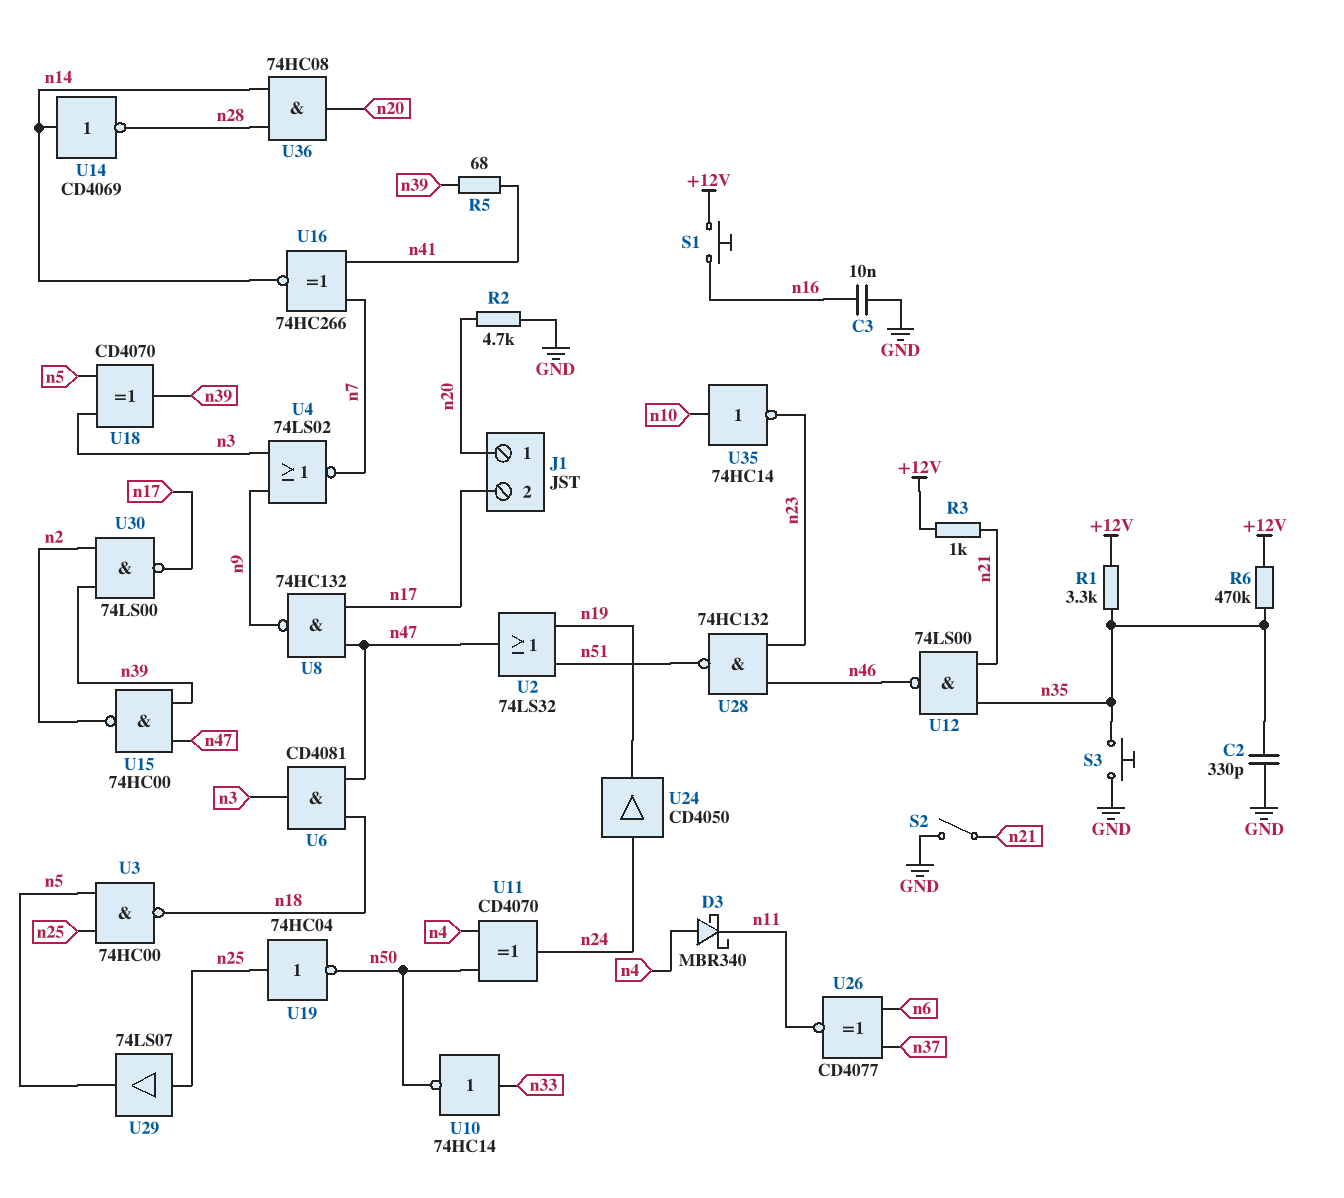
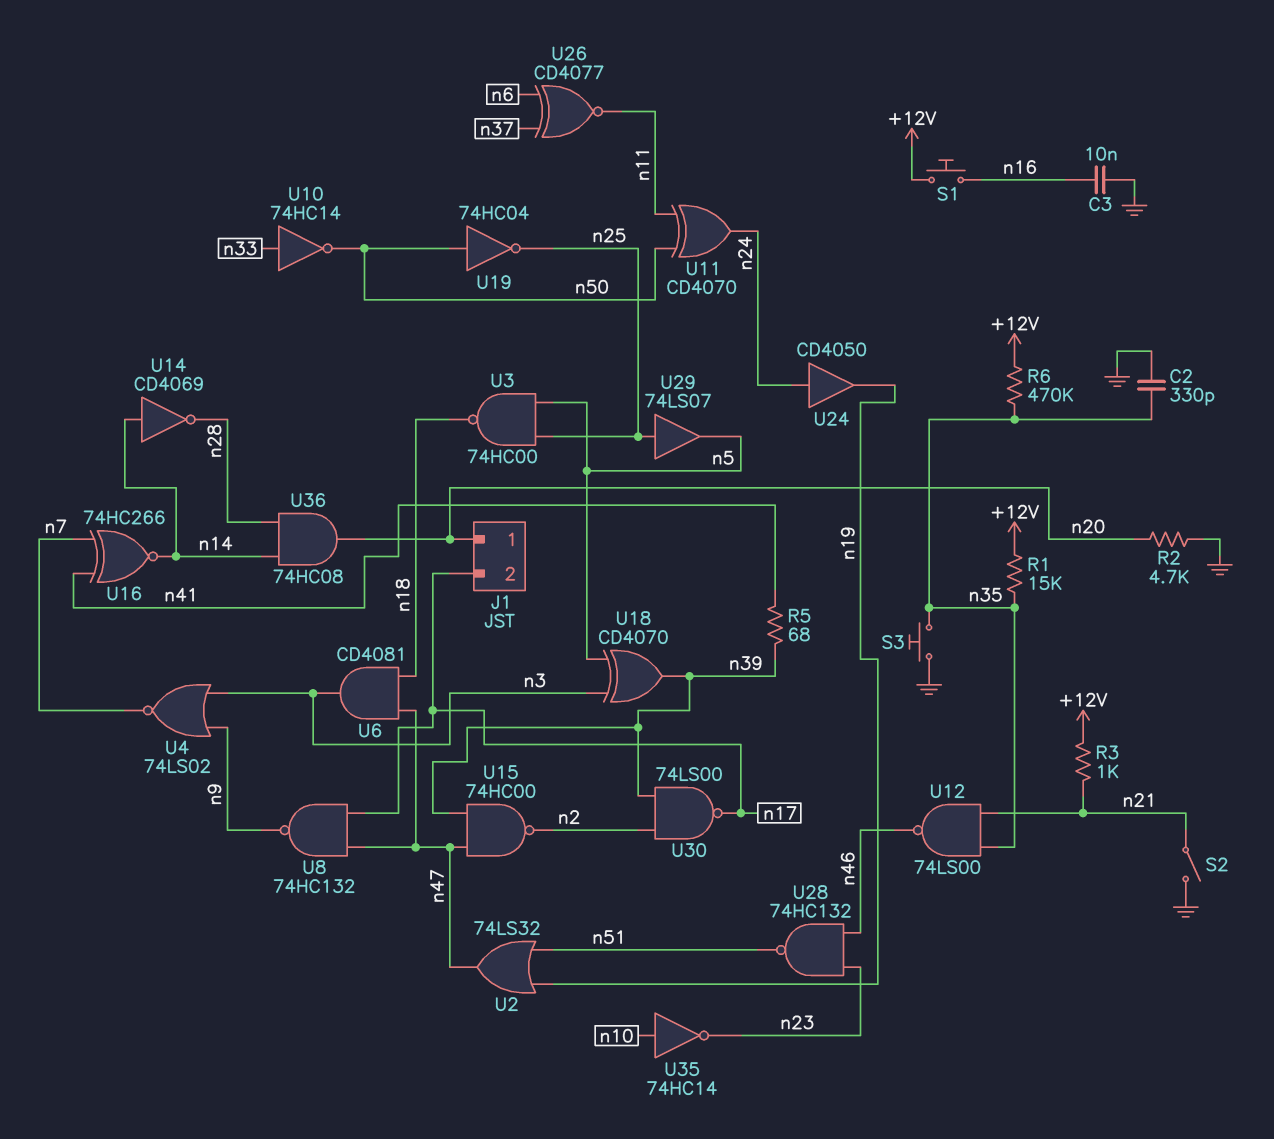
D3: schottky MBR340 (A n4, K n11) -> none
R1: 3.3k (+12V, n35) -> 15k (+12V, n35)
U11: XOR CD4070 (in n4, in n50, out n24) -> XOR CD4070 (in n11, in n50, out n24)
U19: NOT 74HC04 (in n25, out n50) -> NOT 74HC04 (in n50, out n25)

